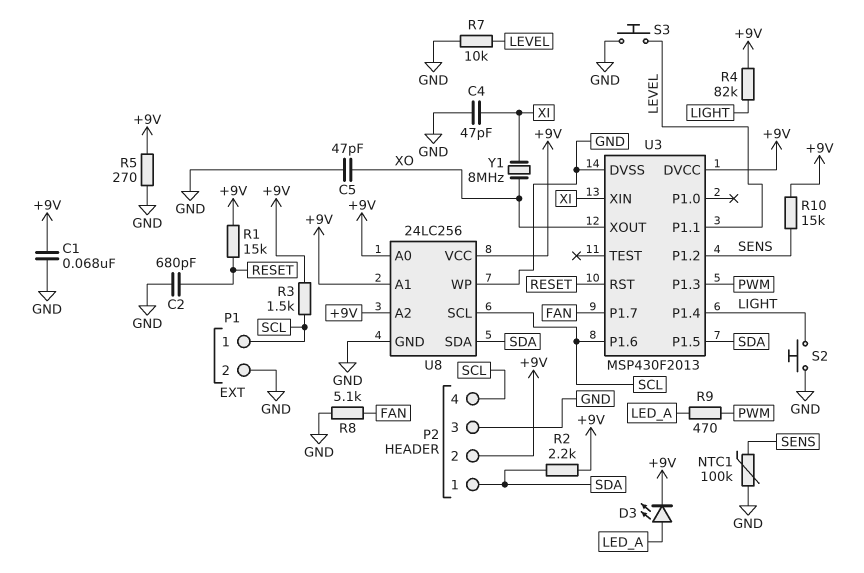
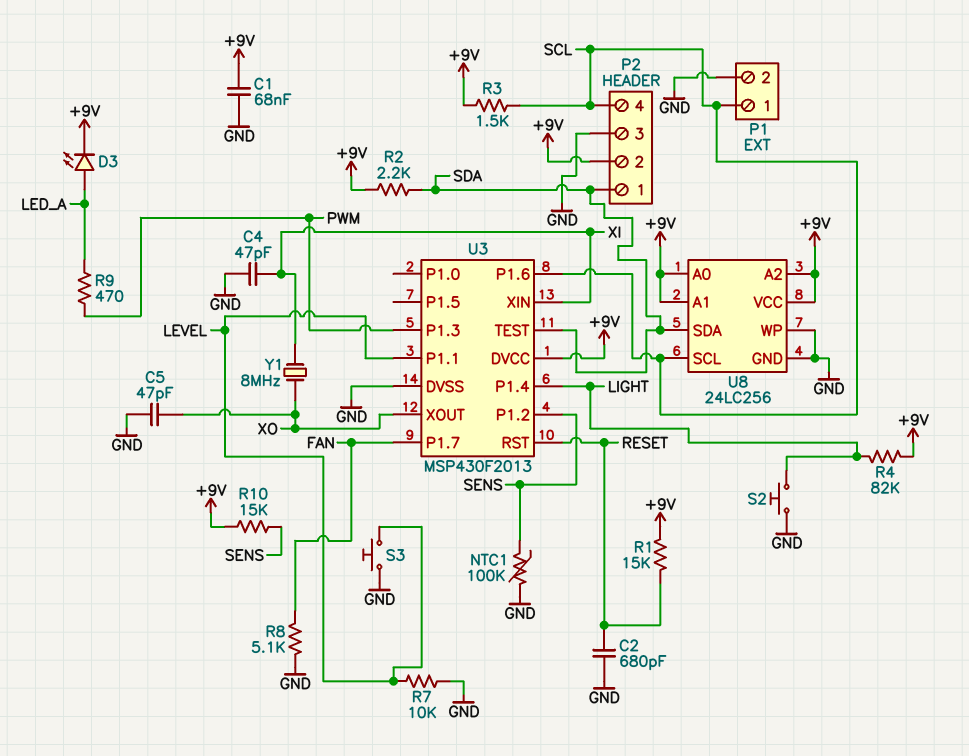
R5: 270 (+9V, GND) -> none
U3 pin P1.5: SDA -> none
U3 pin TEST: none -> SDA

